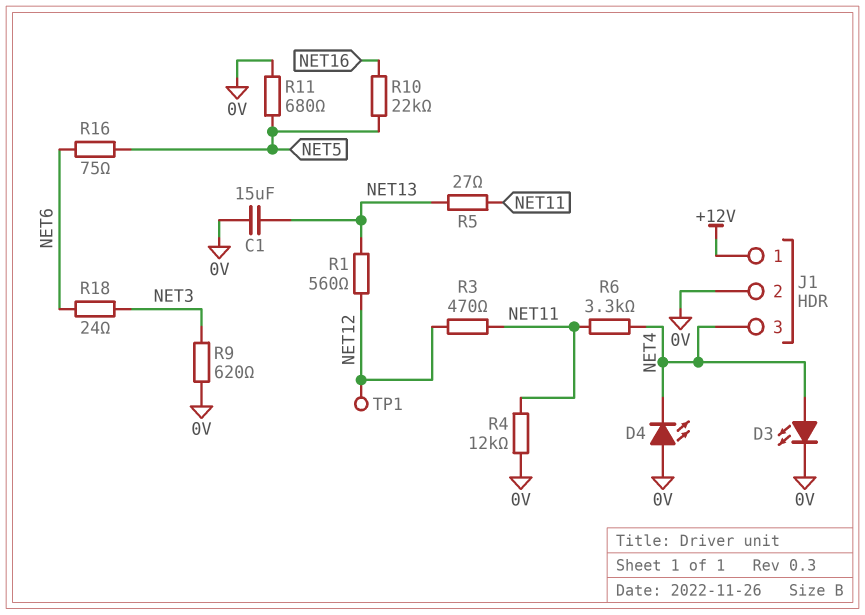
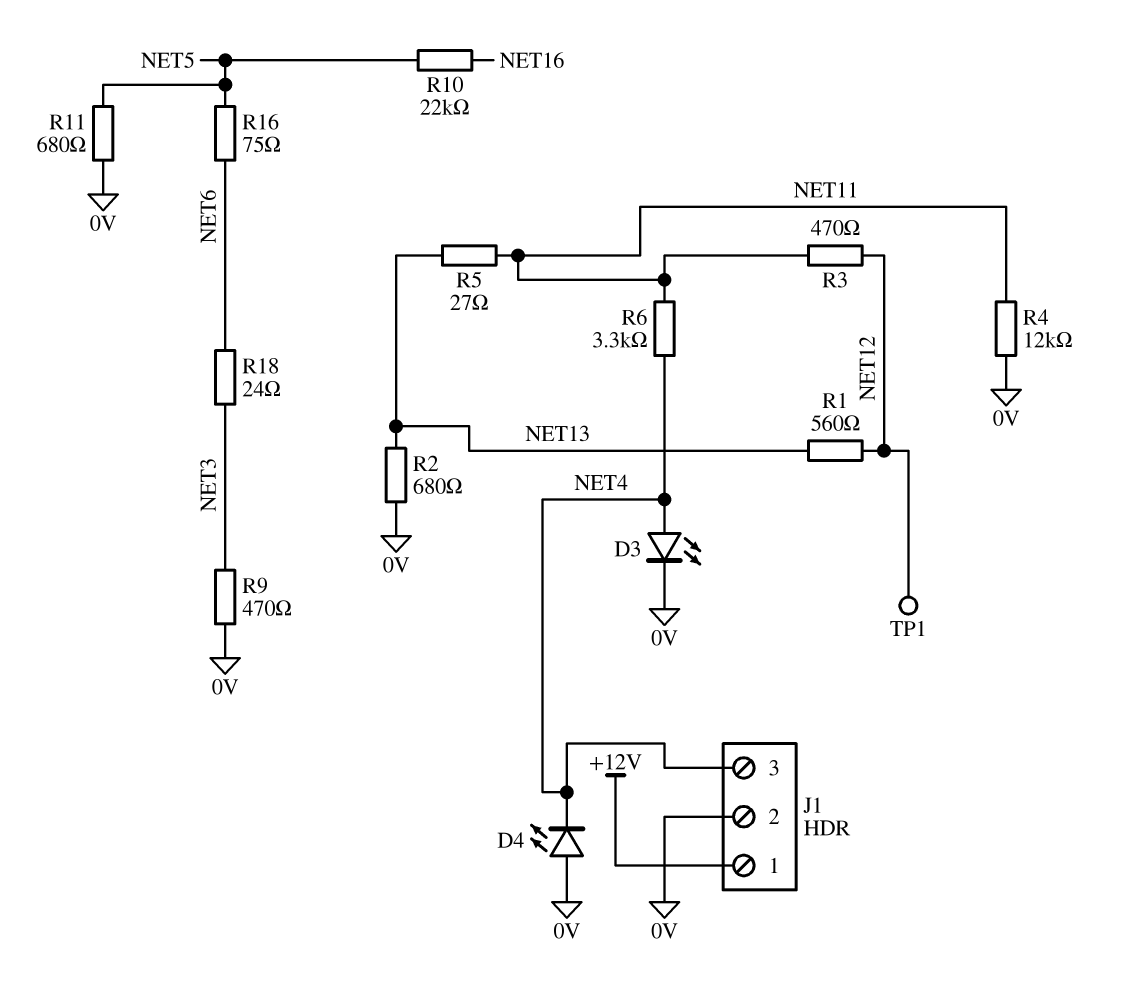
C1: 15uF (0V, NET13) -> none
R2: none -> 680 (0V, NET13)
R9: 620 (0V, NET3) -> 470 (0V, NET3)

